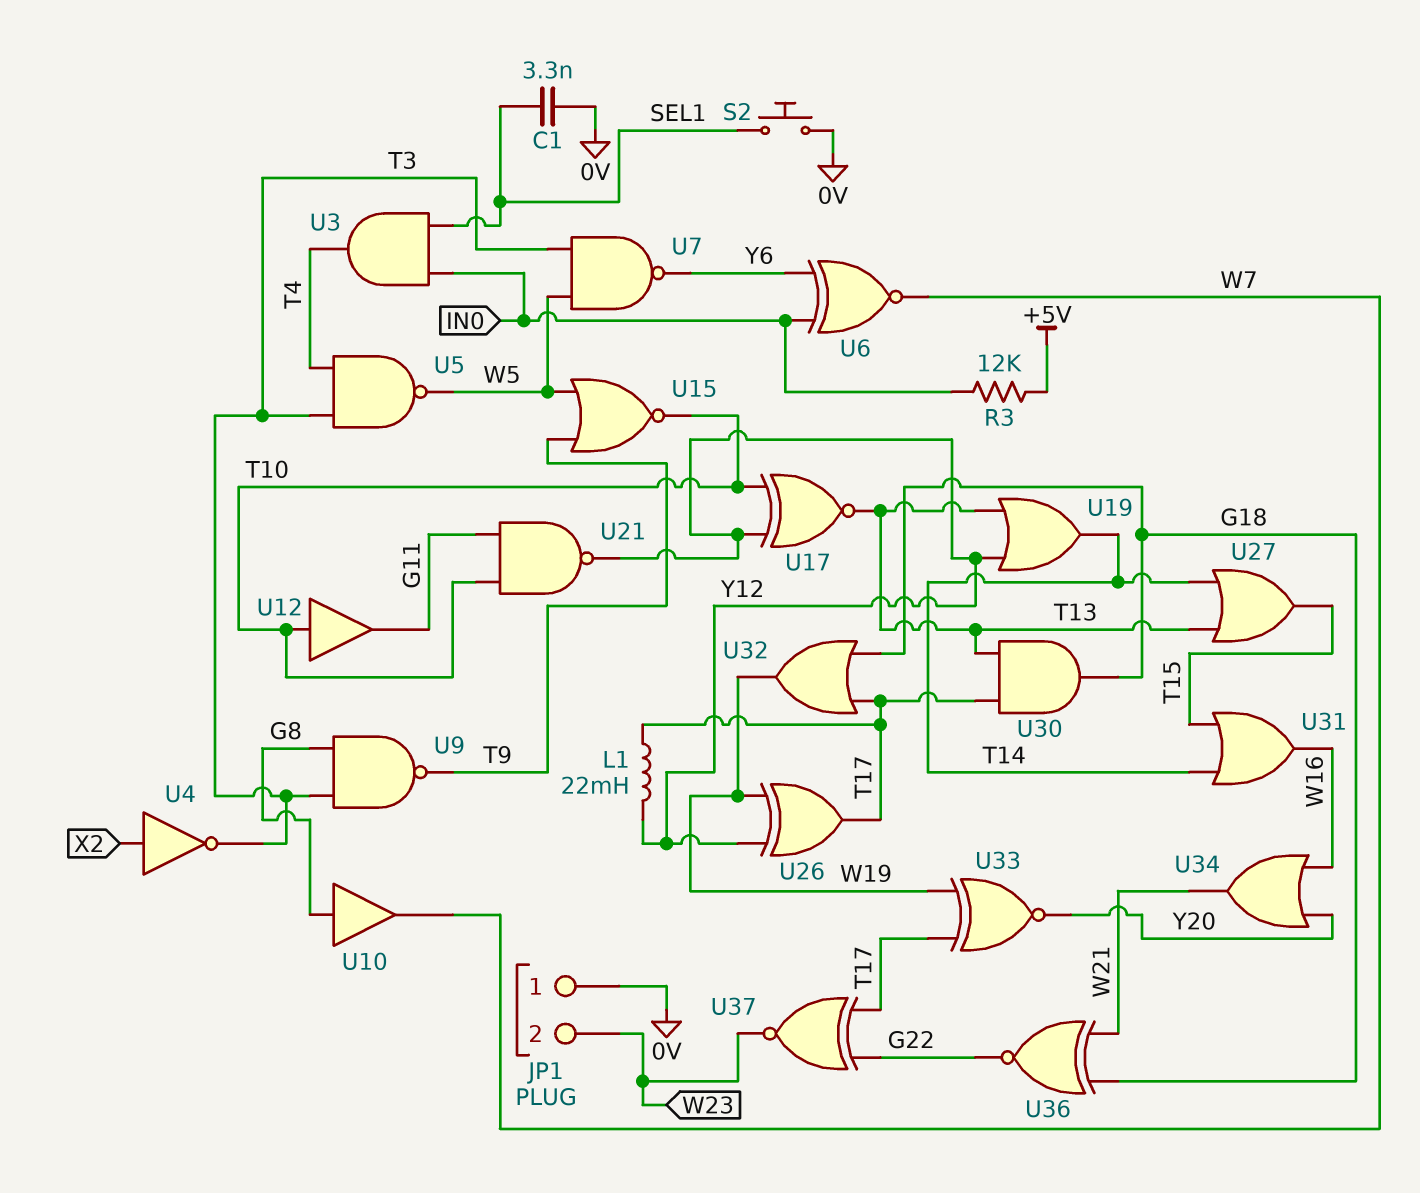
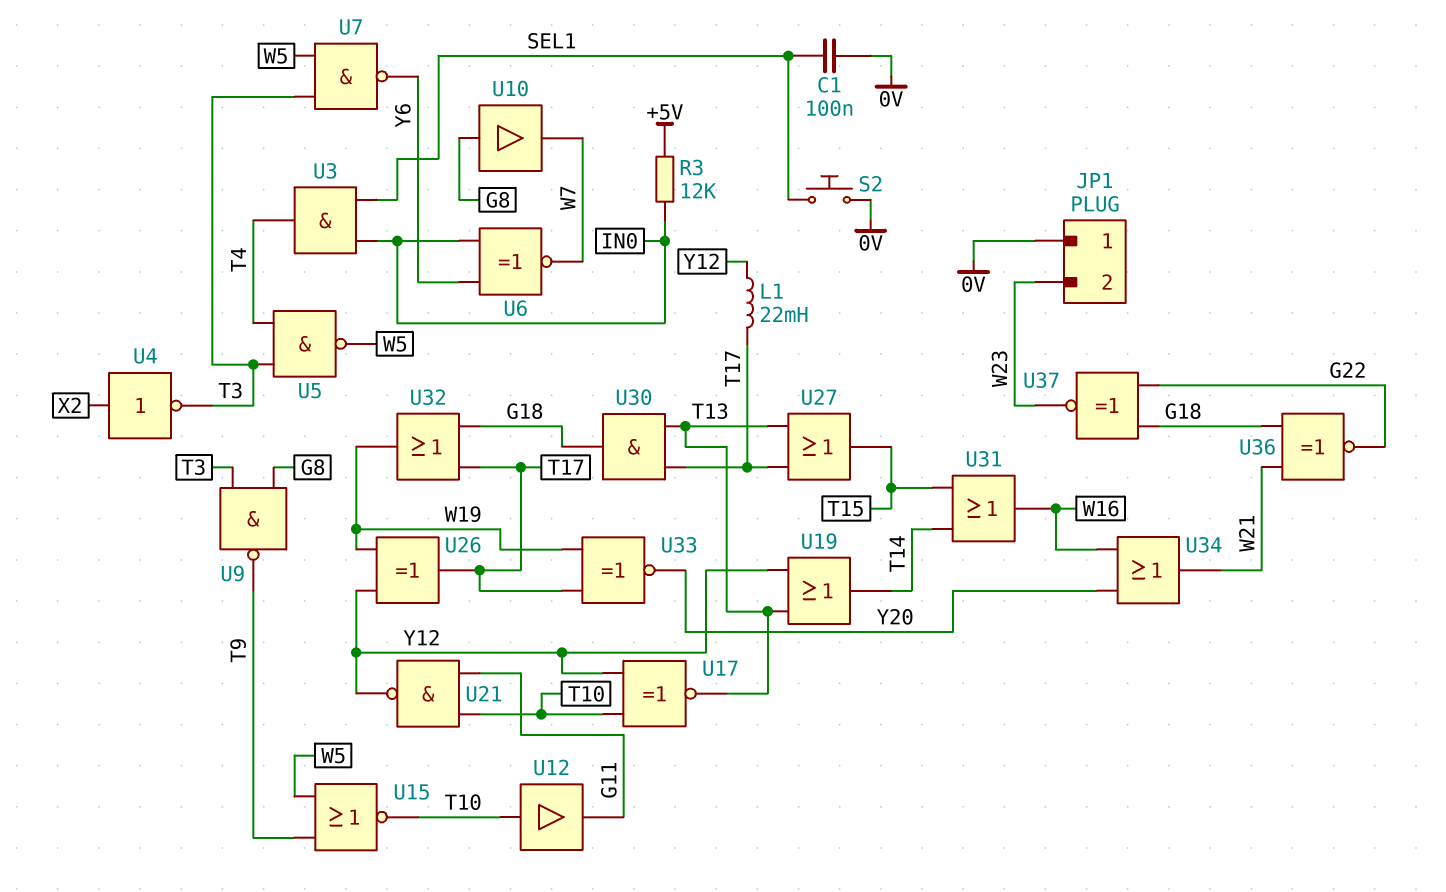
C1: 3.3nF (0V, SEL1) -> 100nF (0V, SEL1)
U27: OR (in T13, in T14, out T15) -> OR (in T13, in T17, out T15)
U37: XNOR (in G22, in T17, out W23) -> XNOR (in G18, in G22, out W23)

